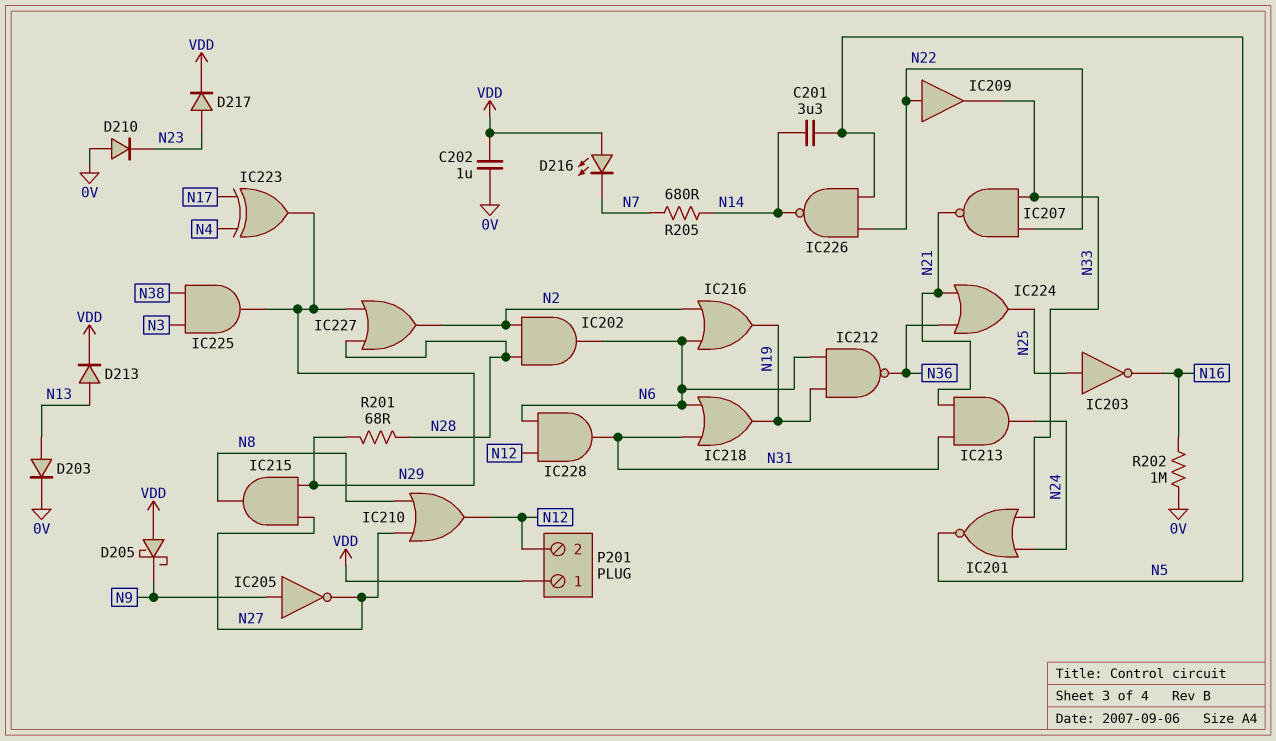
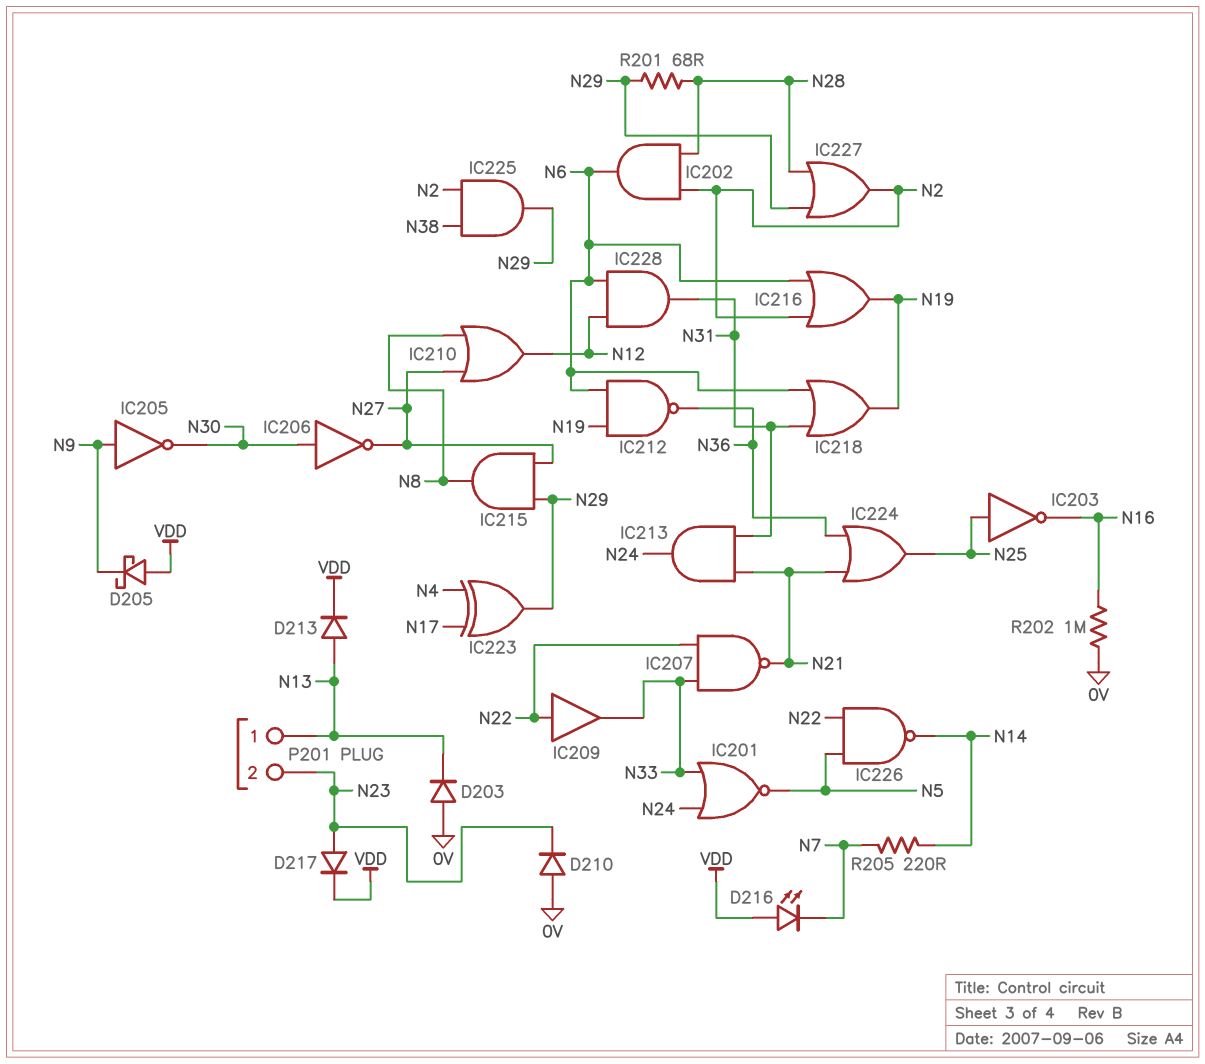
C201: 3.3uF (N5, N14) -> none
C202: 1uF (0V, VDD) -> none
D203: diode (A N13, K 0V) -> diode (A 0V, K N13)
IC205: NOT (in N9, out N27) -> NOT (in N9, out N30)
IC206: none -> NOT (in N30, out N27)
IC225: AND (in N3, in N38, out N29) -> AND (in N2, in N38, out N29)
P201 pin 1: VDD -> N13
P201 pin 2: N12 -> N23
R205: 680 (N7, N14) -> 220 (N7, N14)

